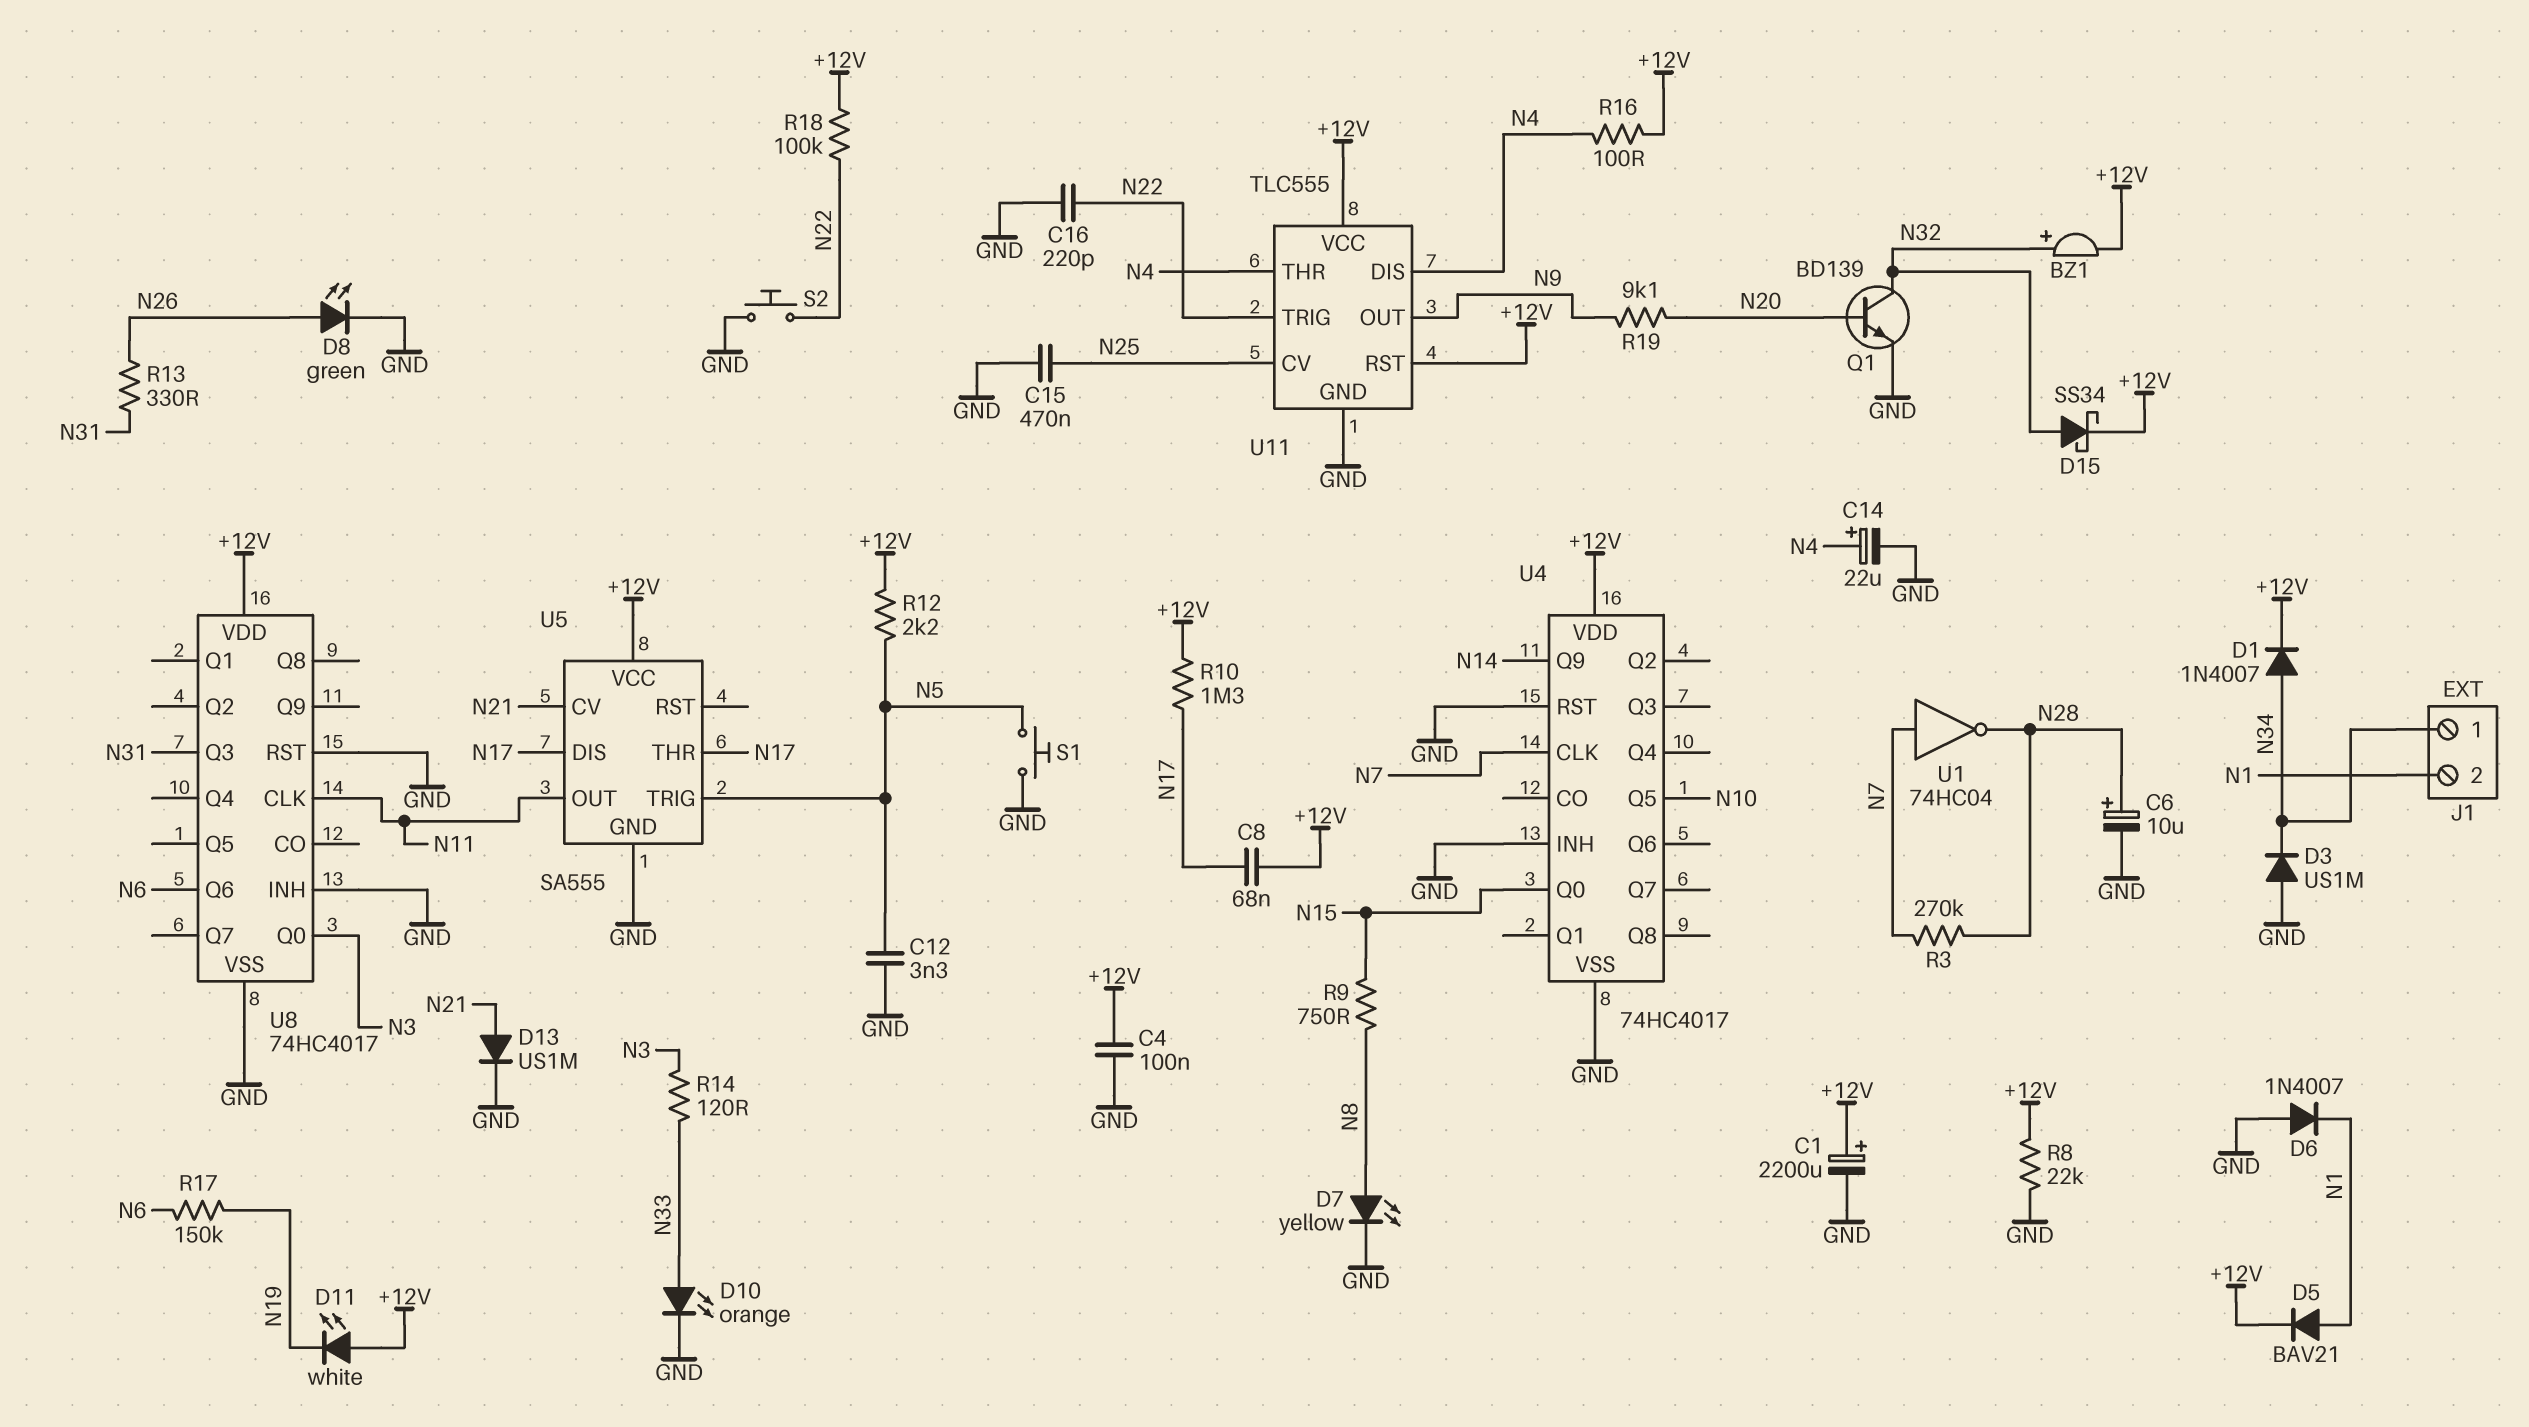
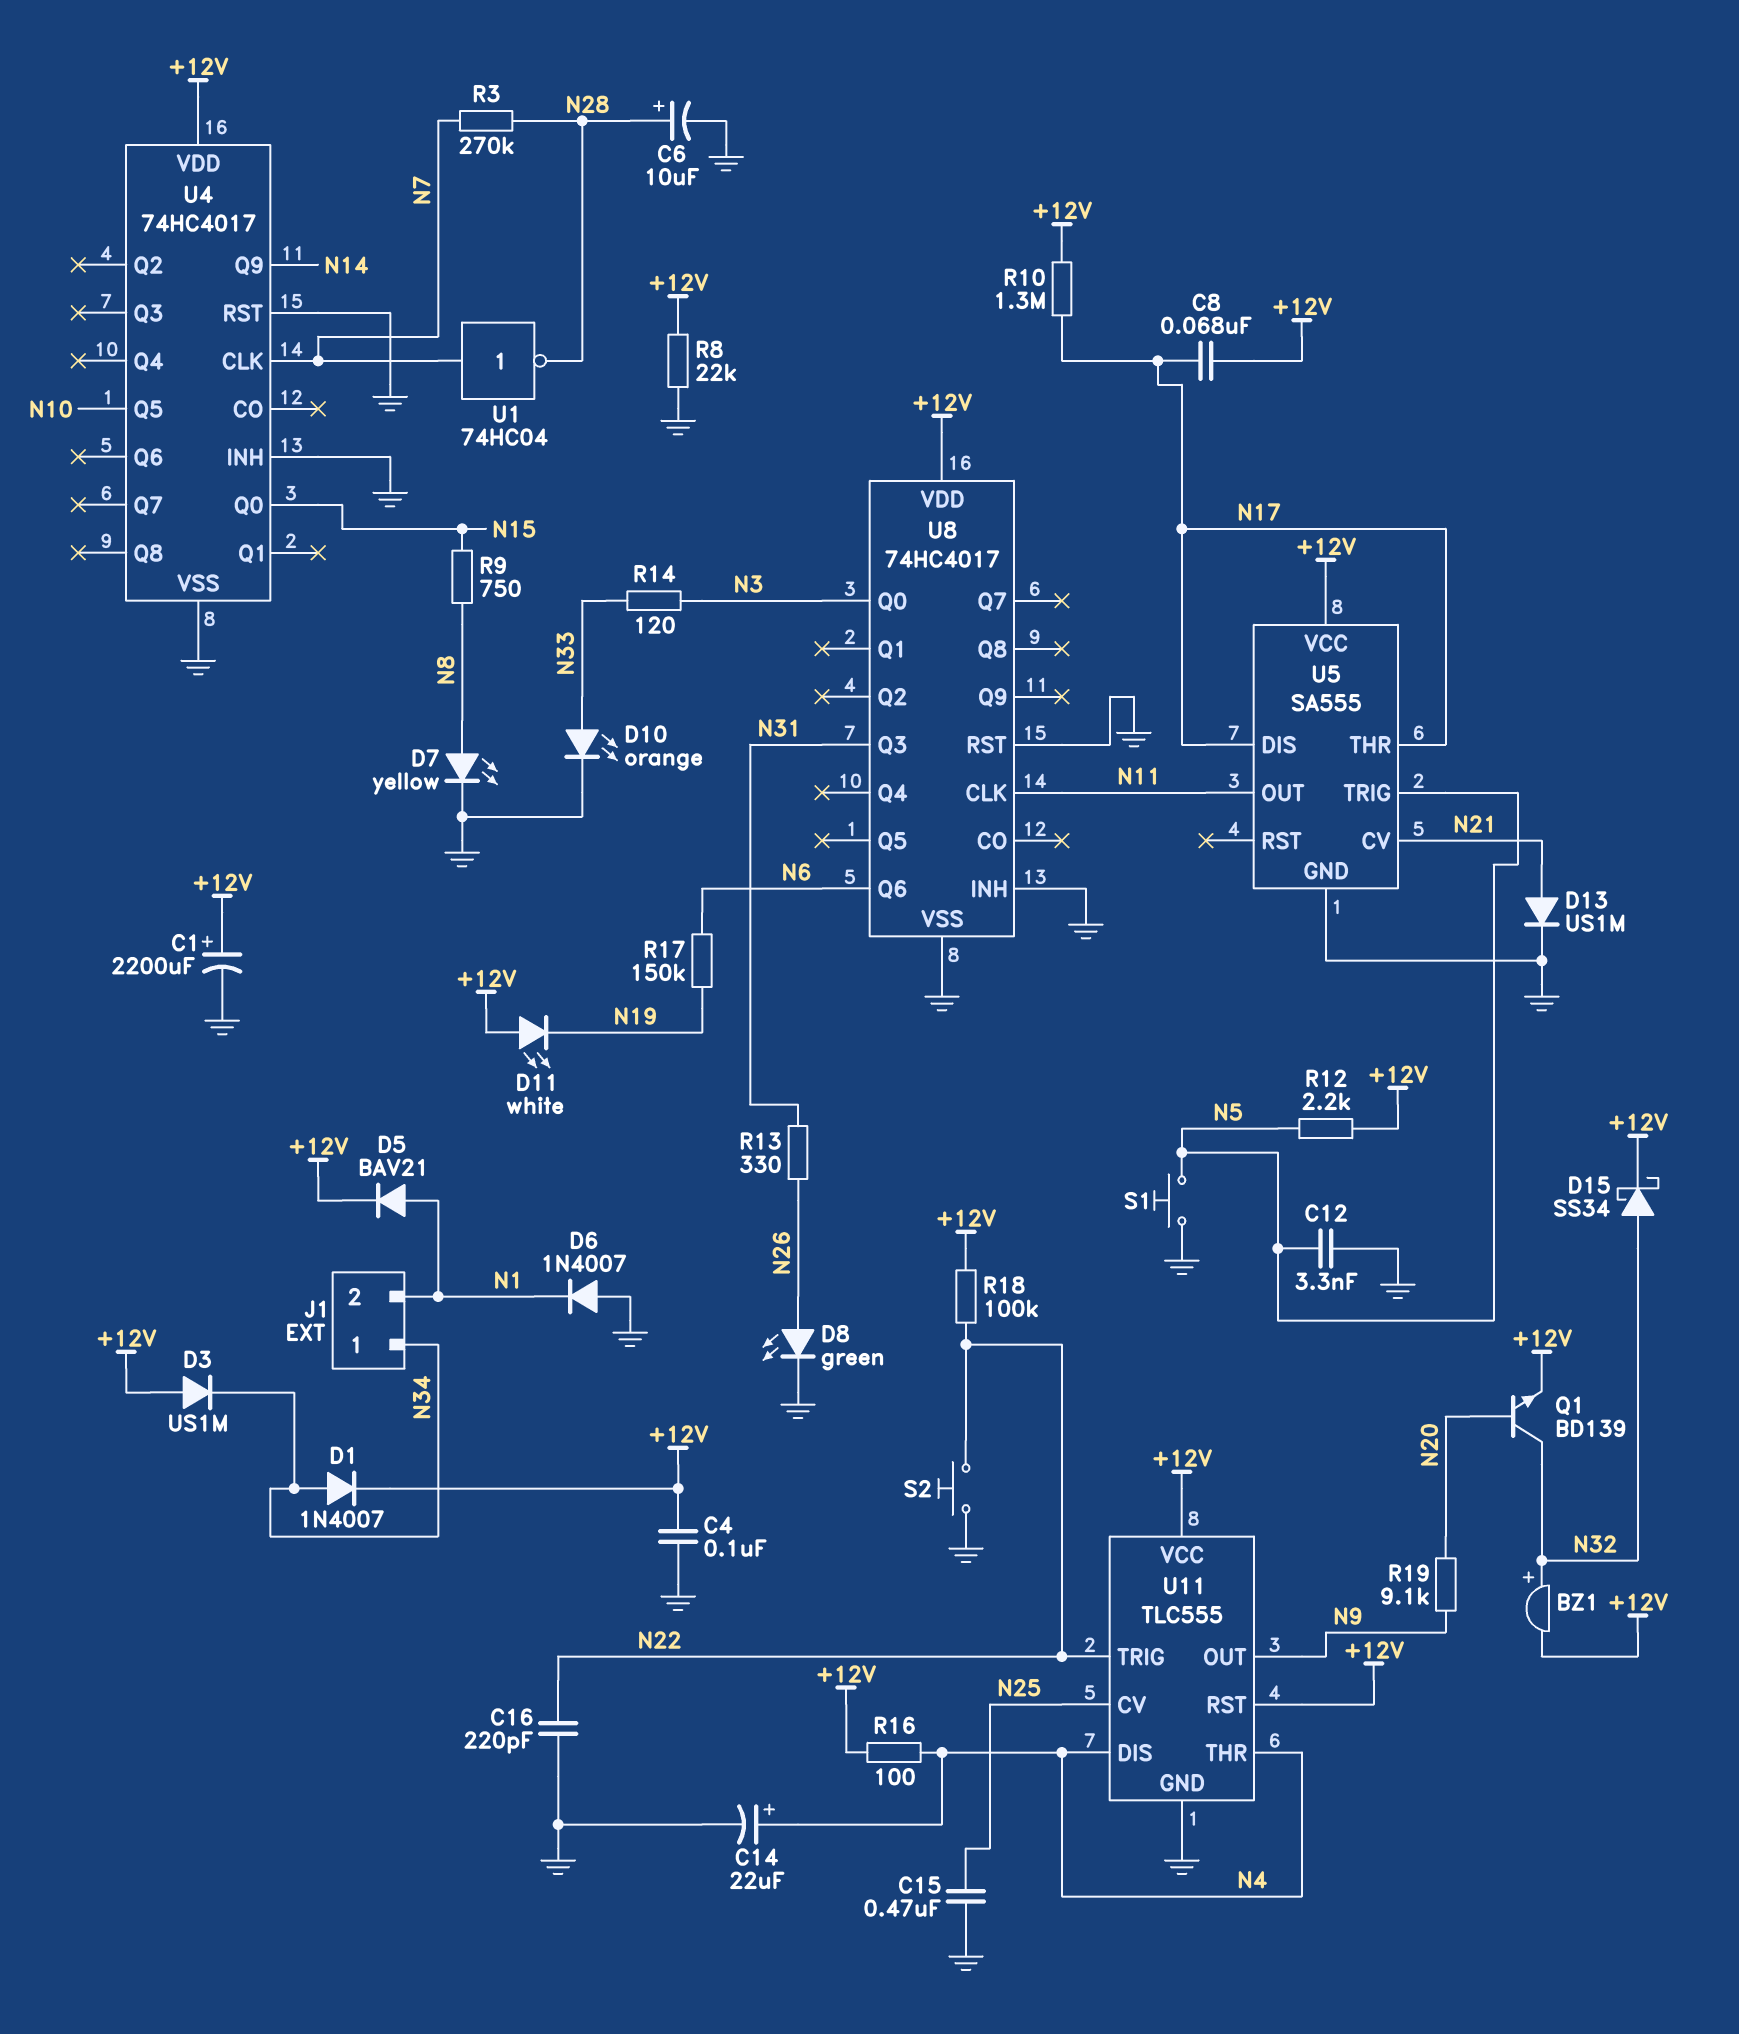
D3: diode US1M (A GND, K N34) -> diode US1M (A +12V, K N34)
Q1: NPN BD139 (B N20, C N32, E GND) -> NPN BD139 (B N20, C N32, E +12V)

